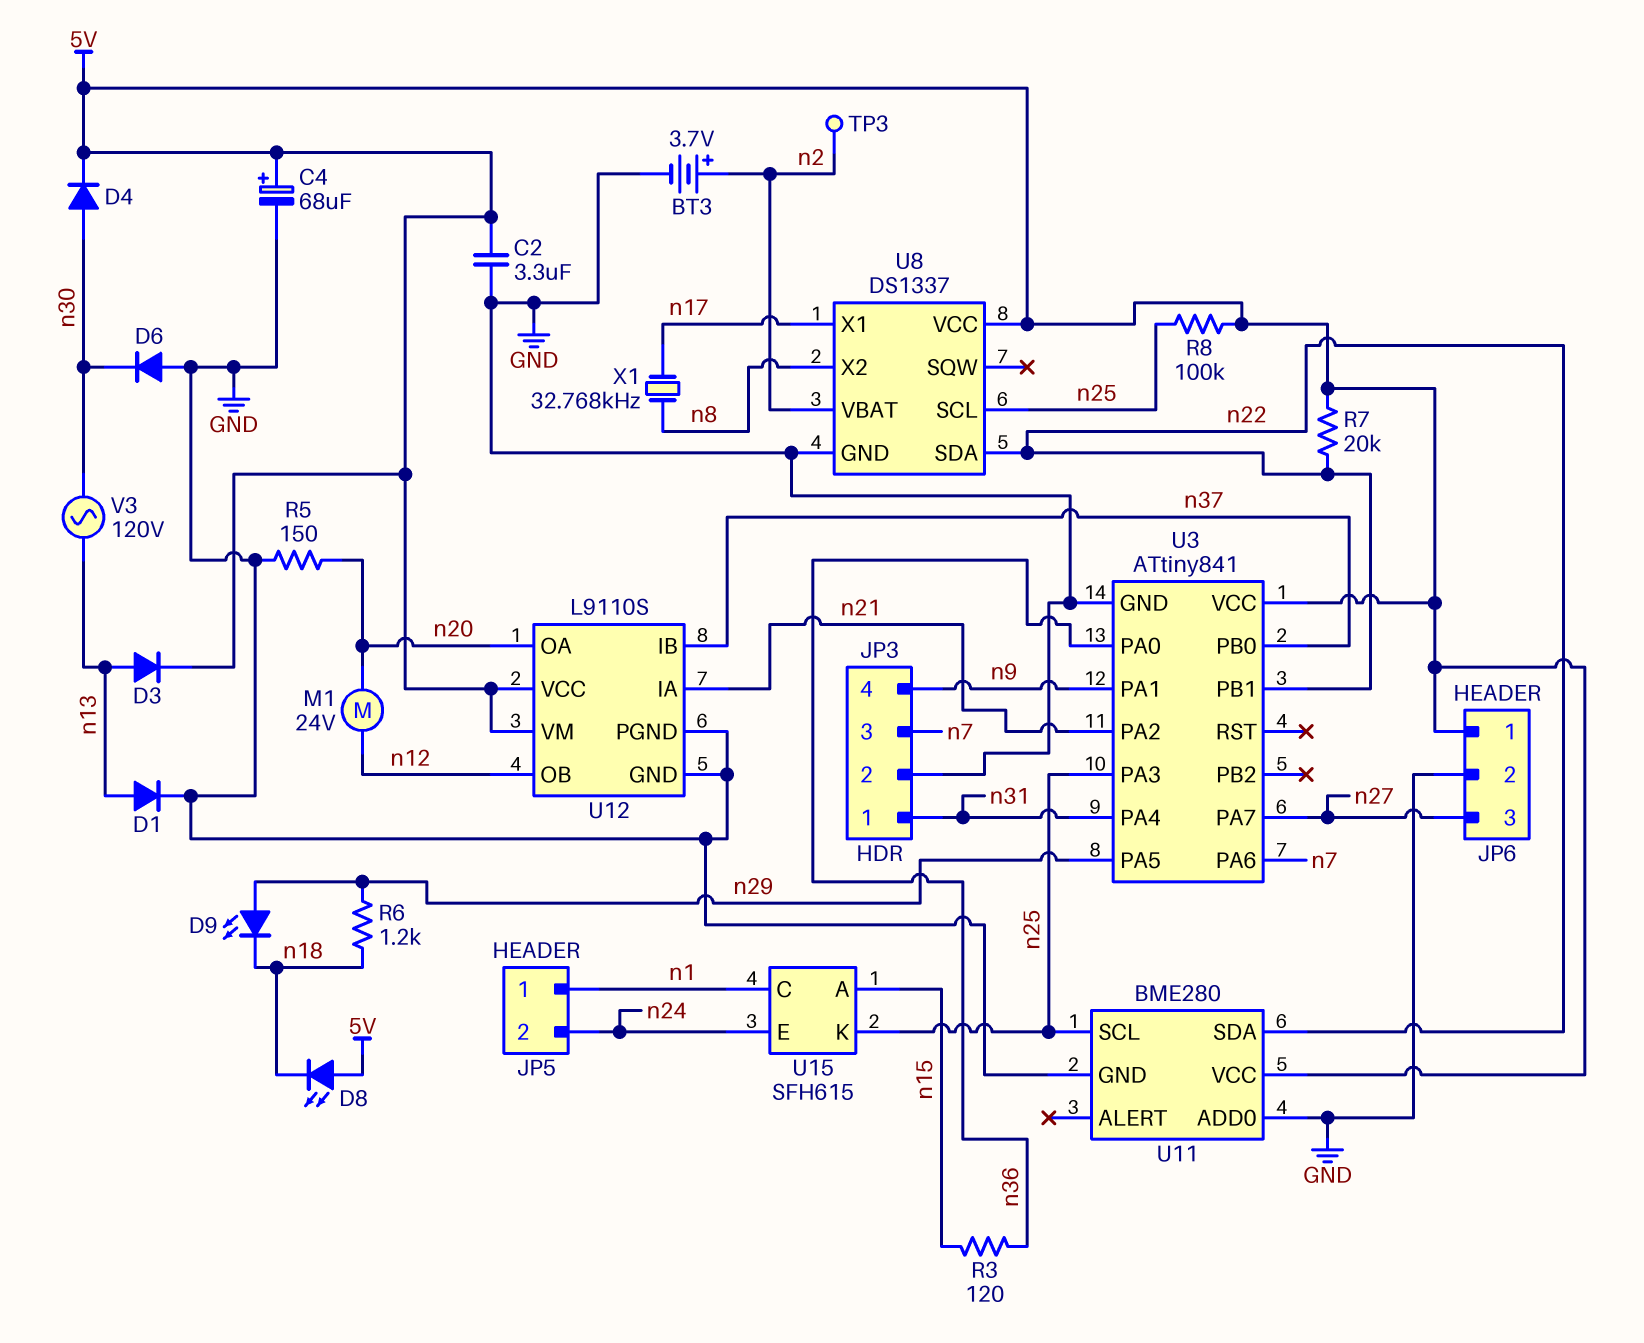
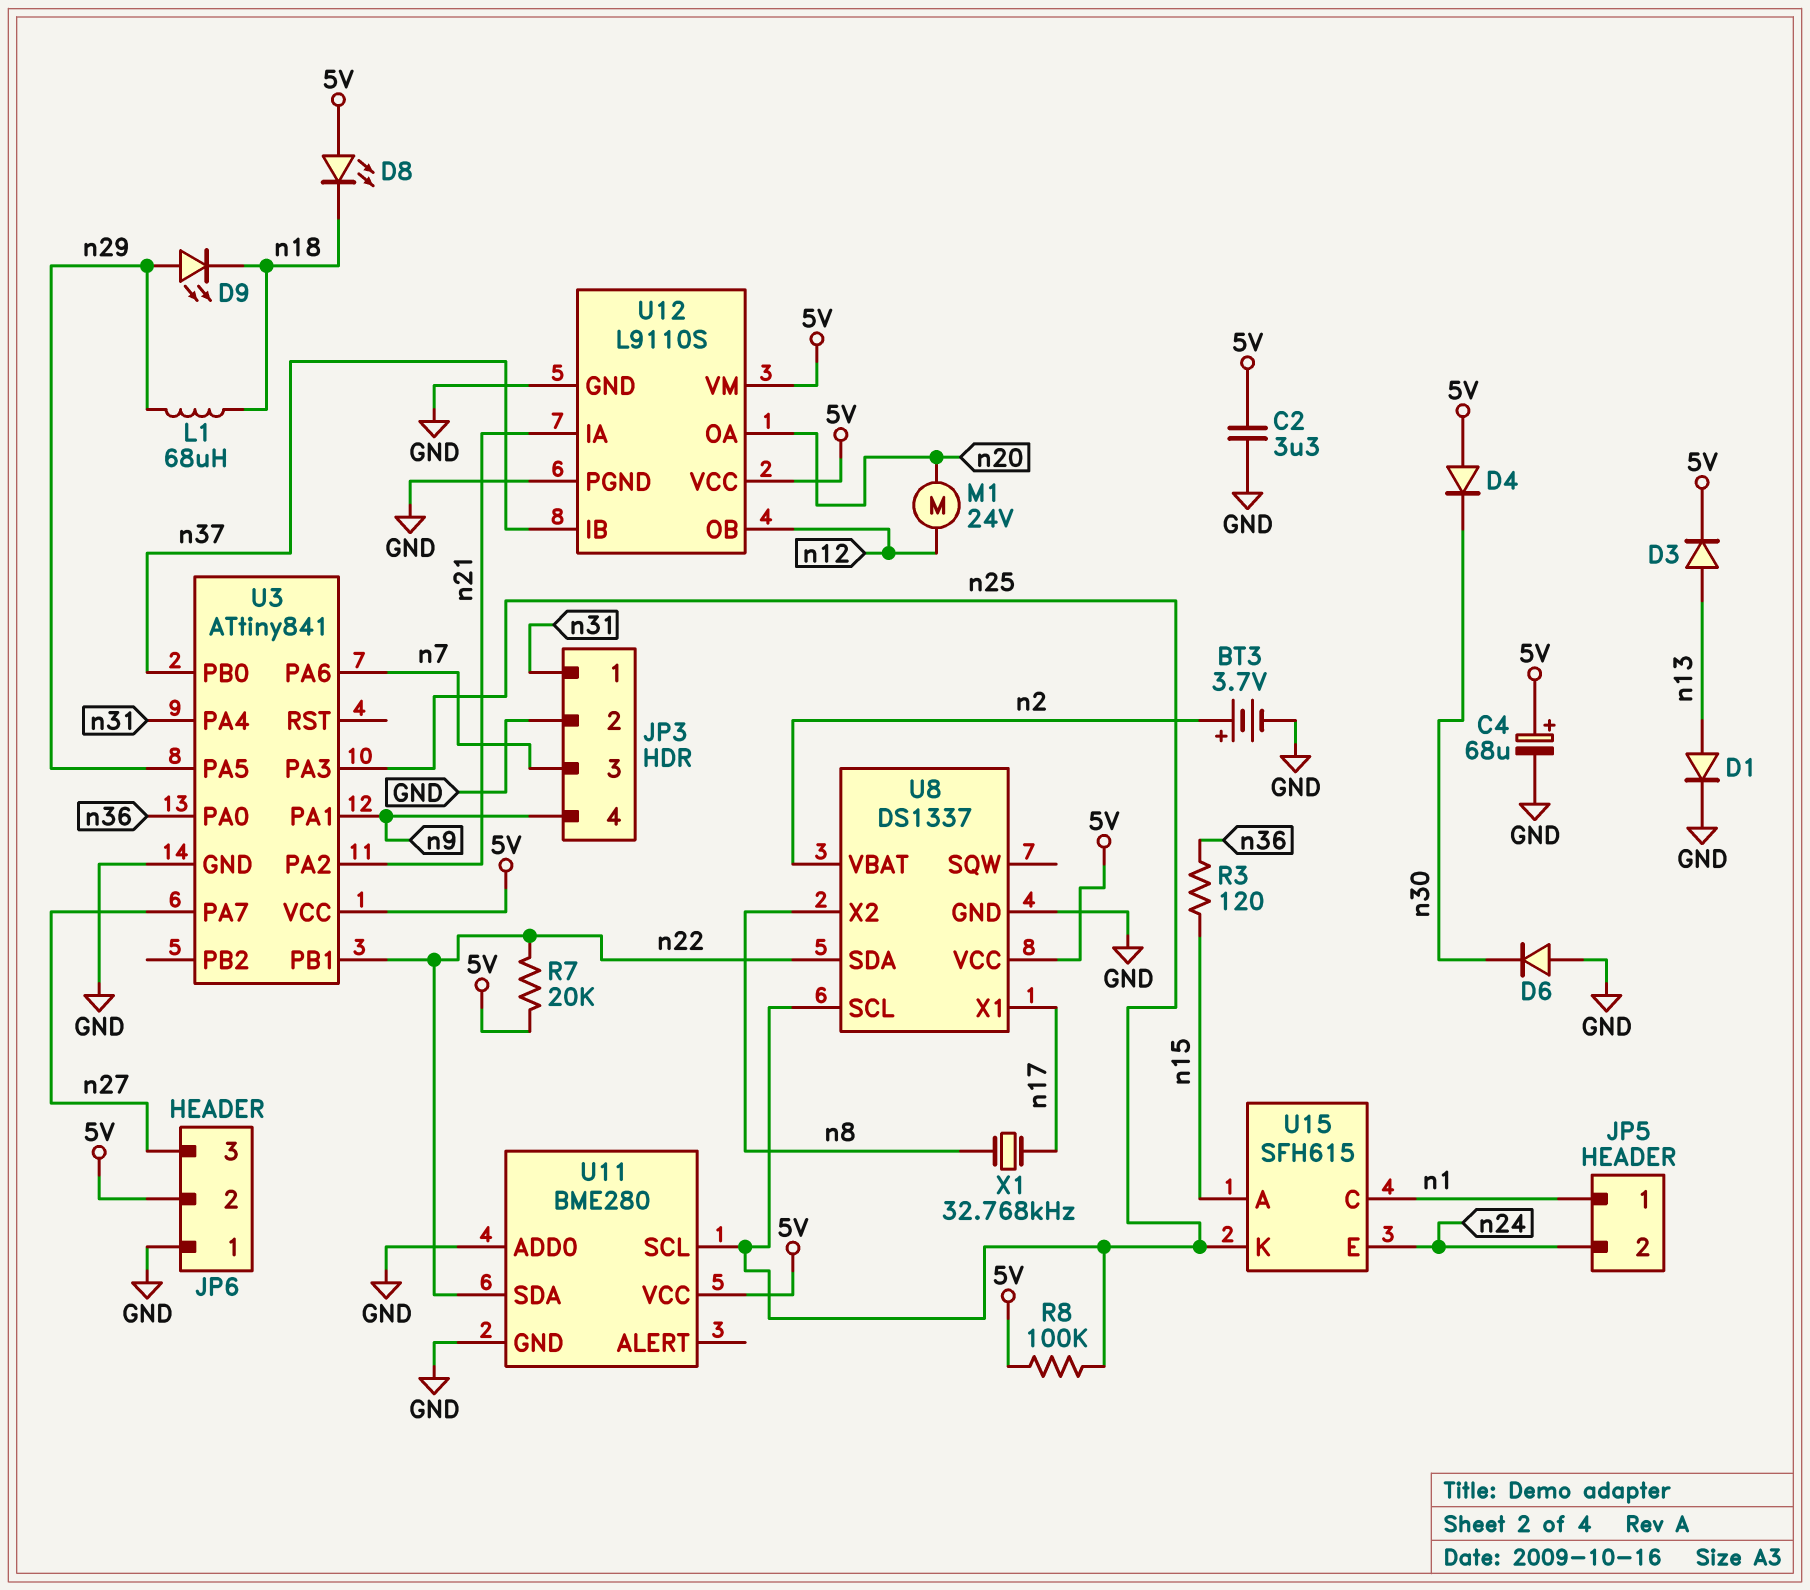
D4: diode (A n30, K 5V) -> diode (A 5V, K n30)
JP6 pin 1: 5V -> GND
JP6 pin 2: GND -> 5V
L1: none -> 68uH (n18, n29)
R5: 150 (GND, n20) -> none
R6: 1.2k (n18, n29) -> none
TP3: test point (n2) -> none
V3: AC 120V (n13, n30) -> none

